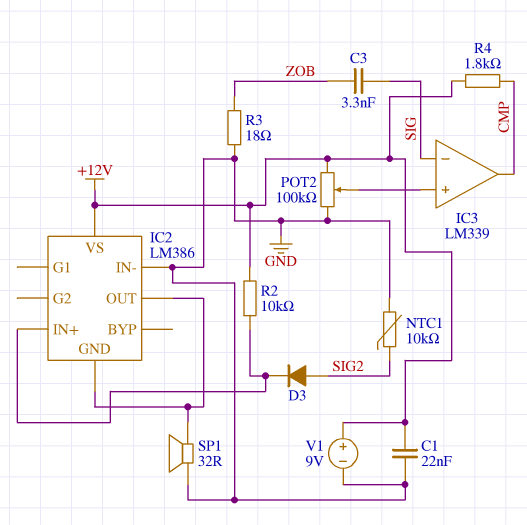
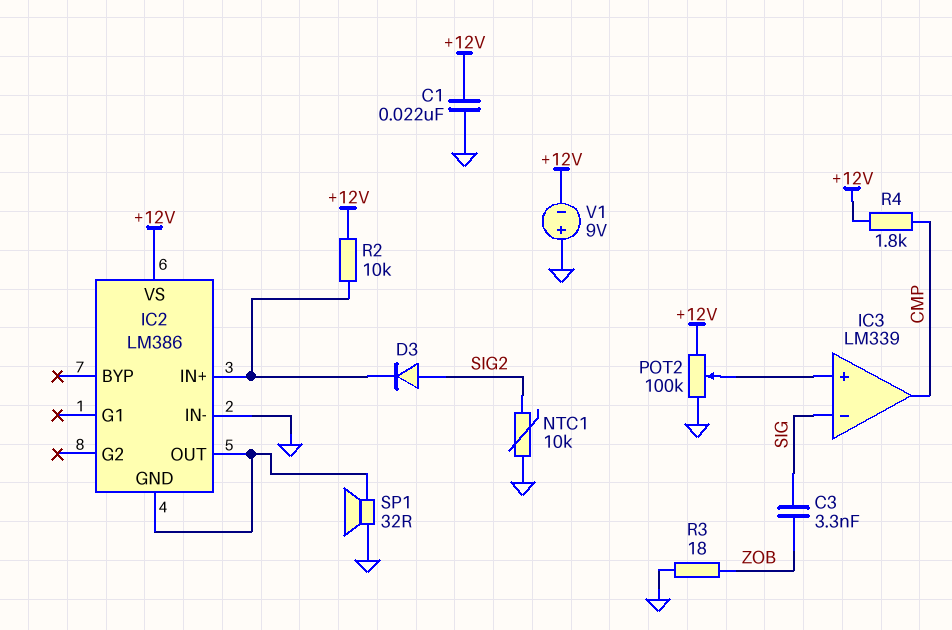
V1: 9V (plus +12V, minus GND) -> 9V (plus GND, minus +12V)

